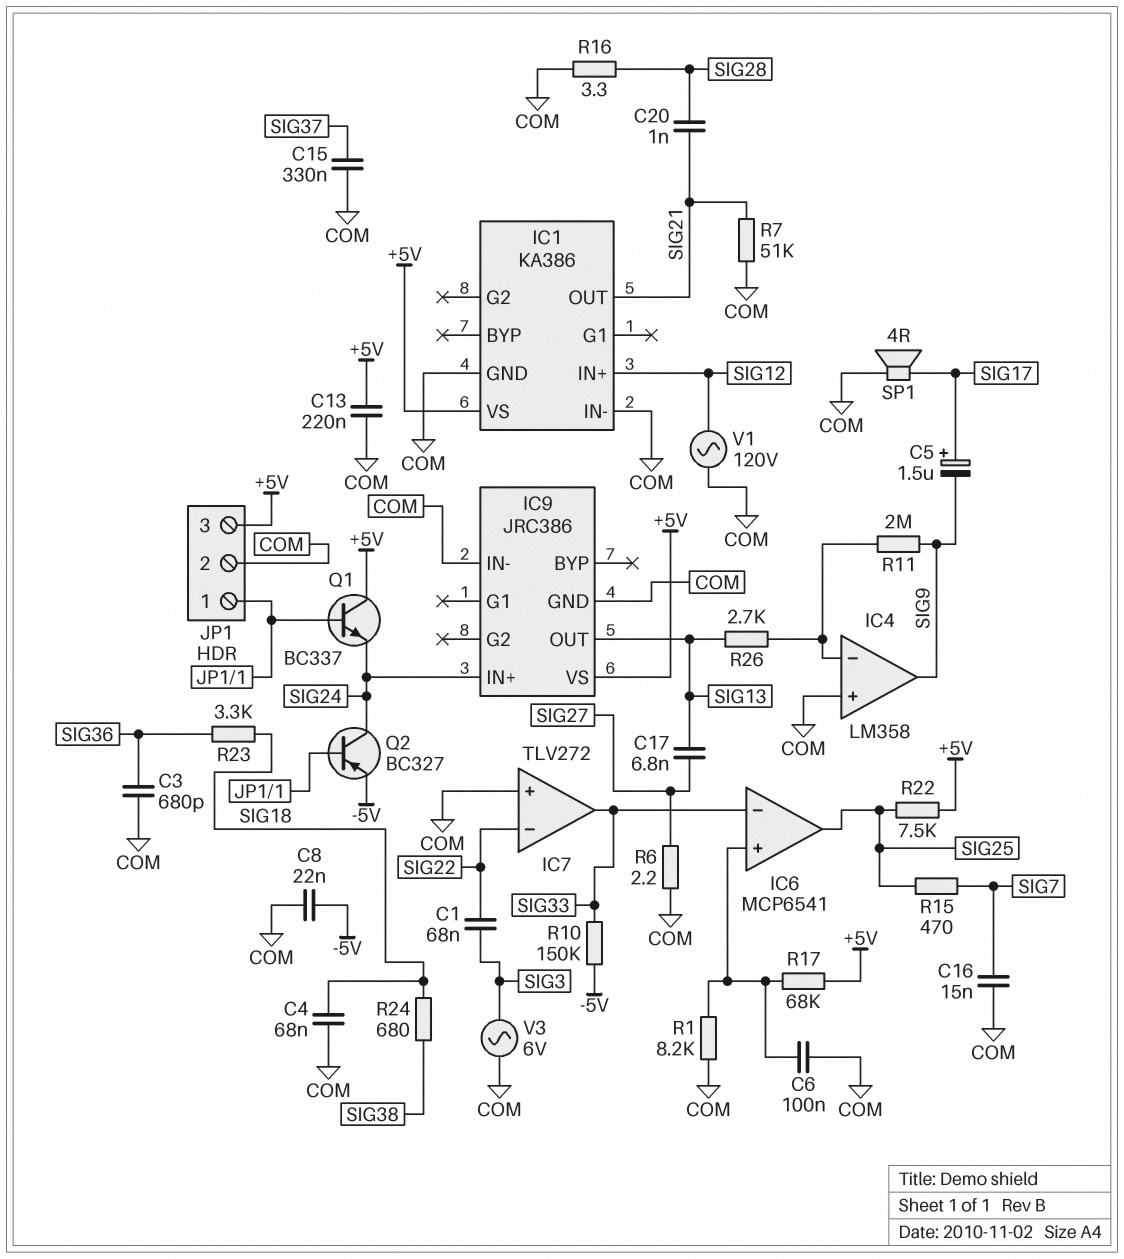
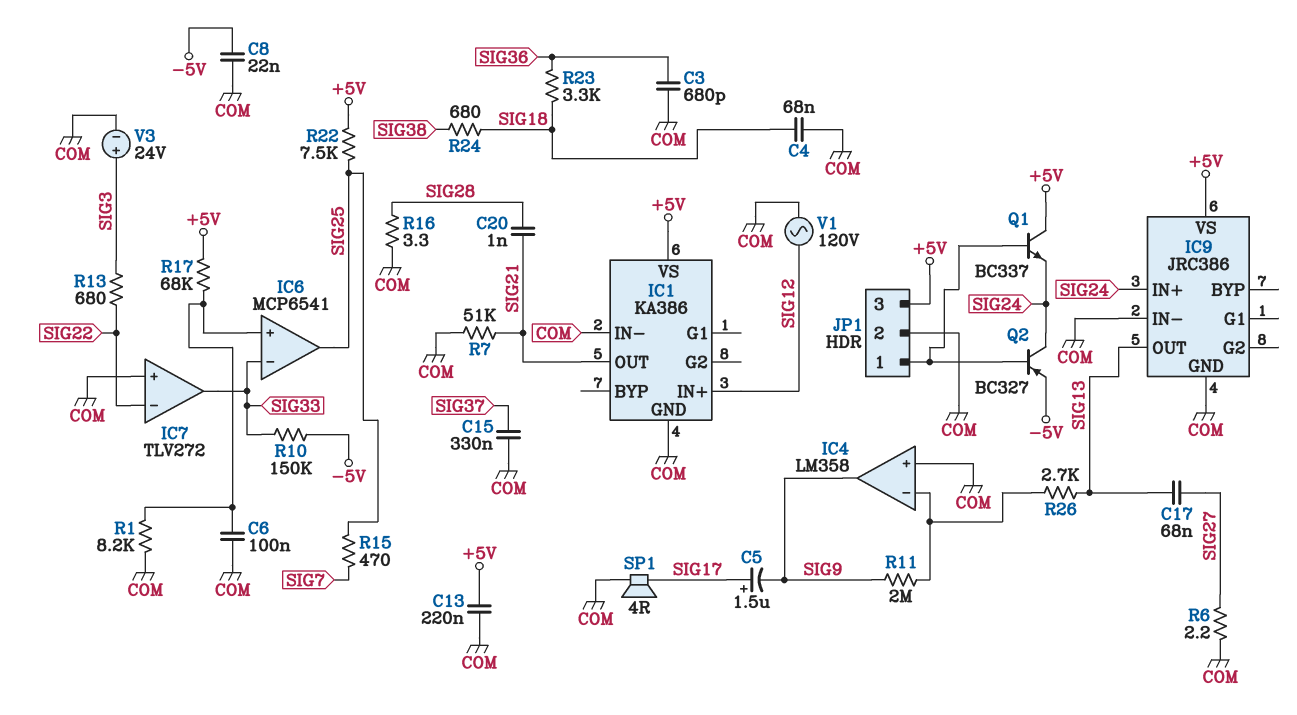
C1: 68nF (SIG3, SIG22) -> none
C16: 15nF (COM, SIG7) -> none
C17: 6.8nF (SIG13, SIG27) -> 68nF (SIG13, SIG27)
R13: none -> 680 (SIG3, SIG22)
V3: AC 6V (COM, SIG3) -> 24V (plus SIG3, minus COM)

